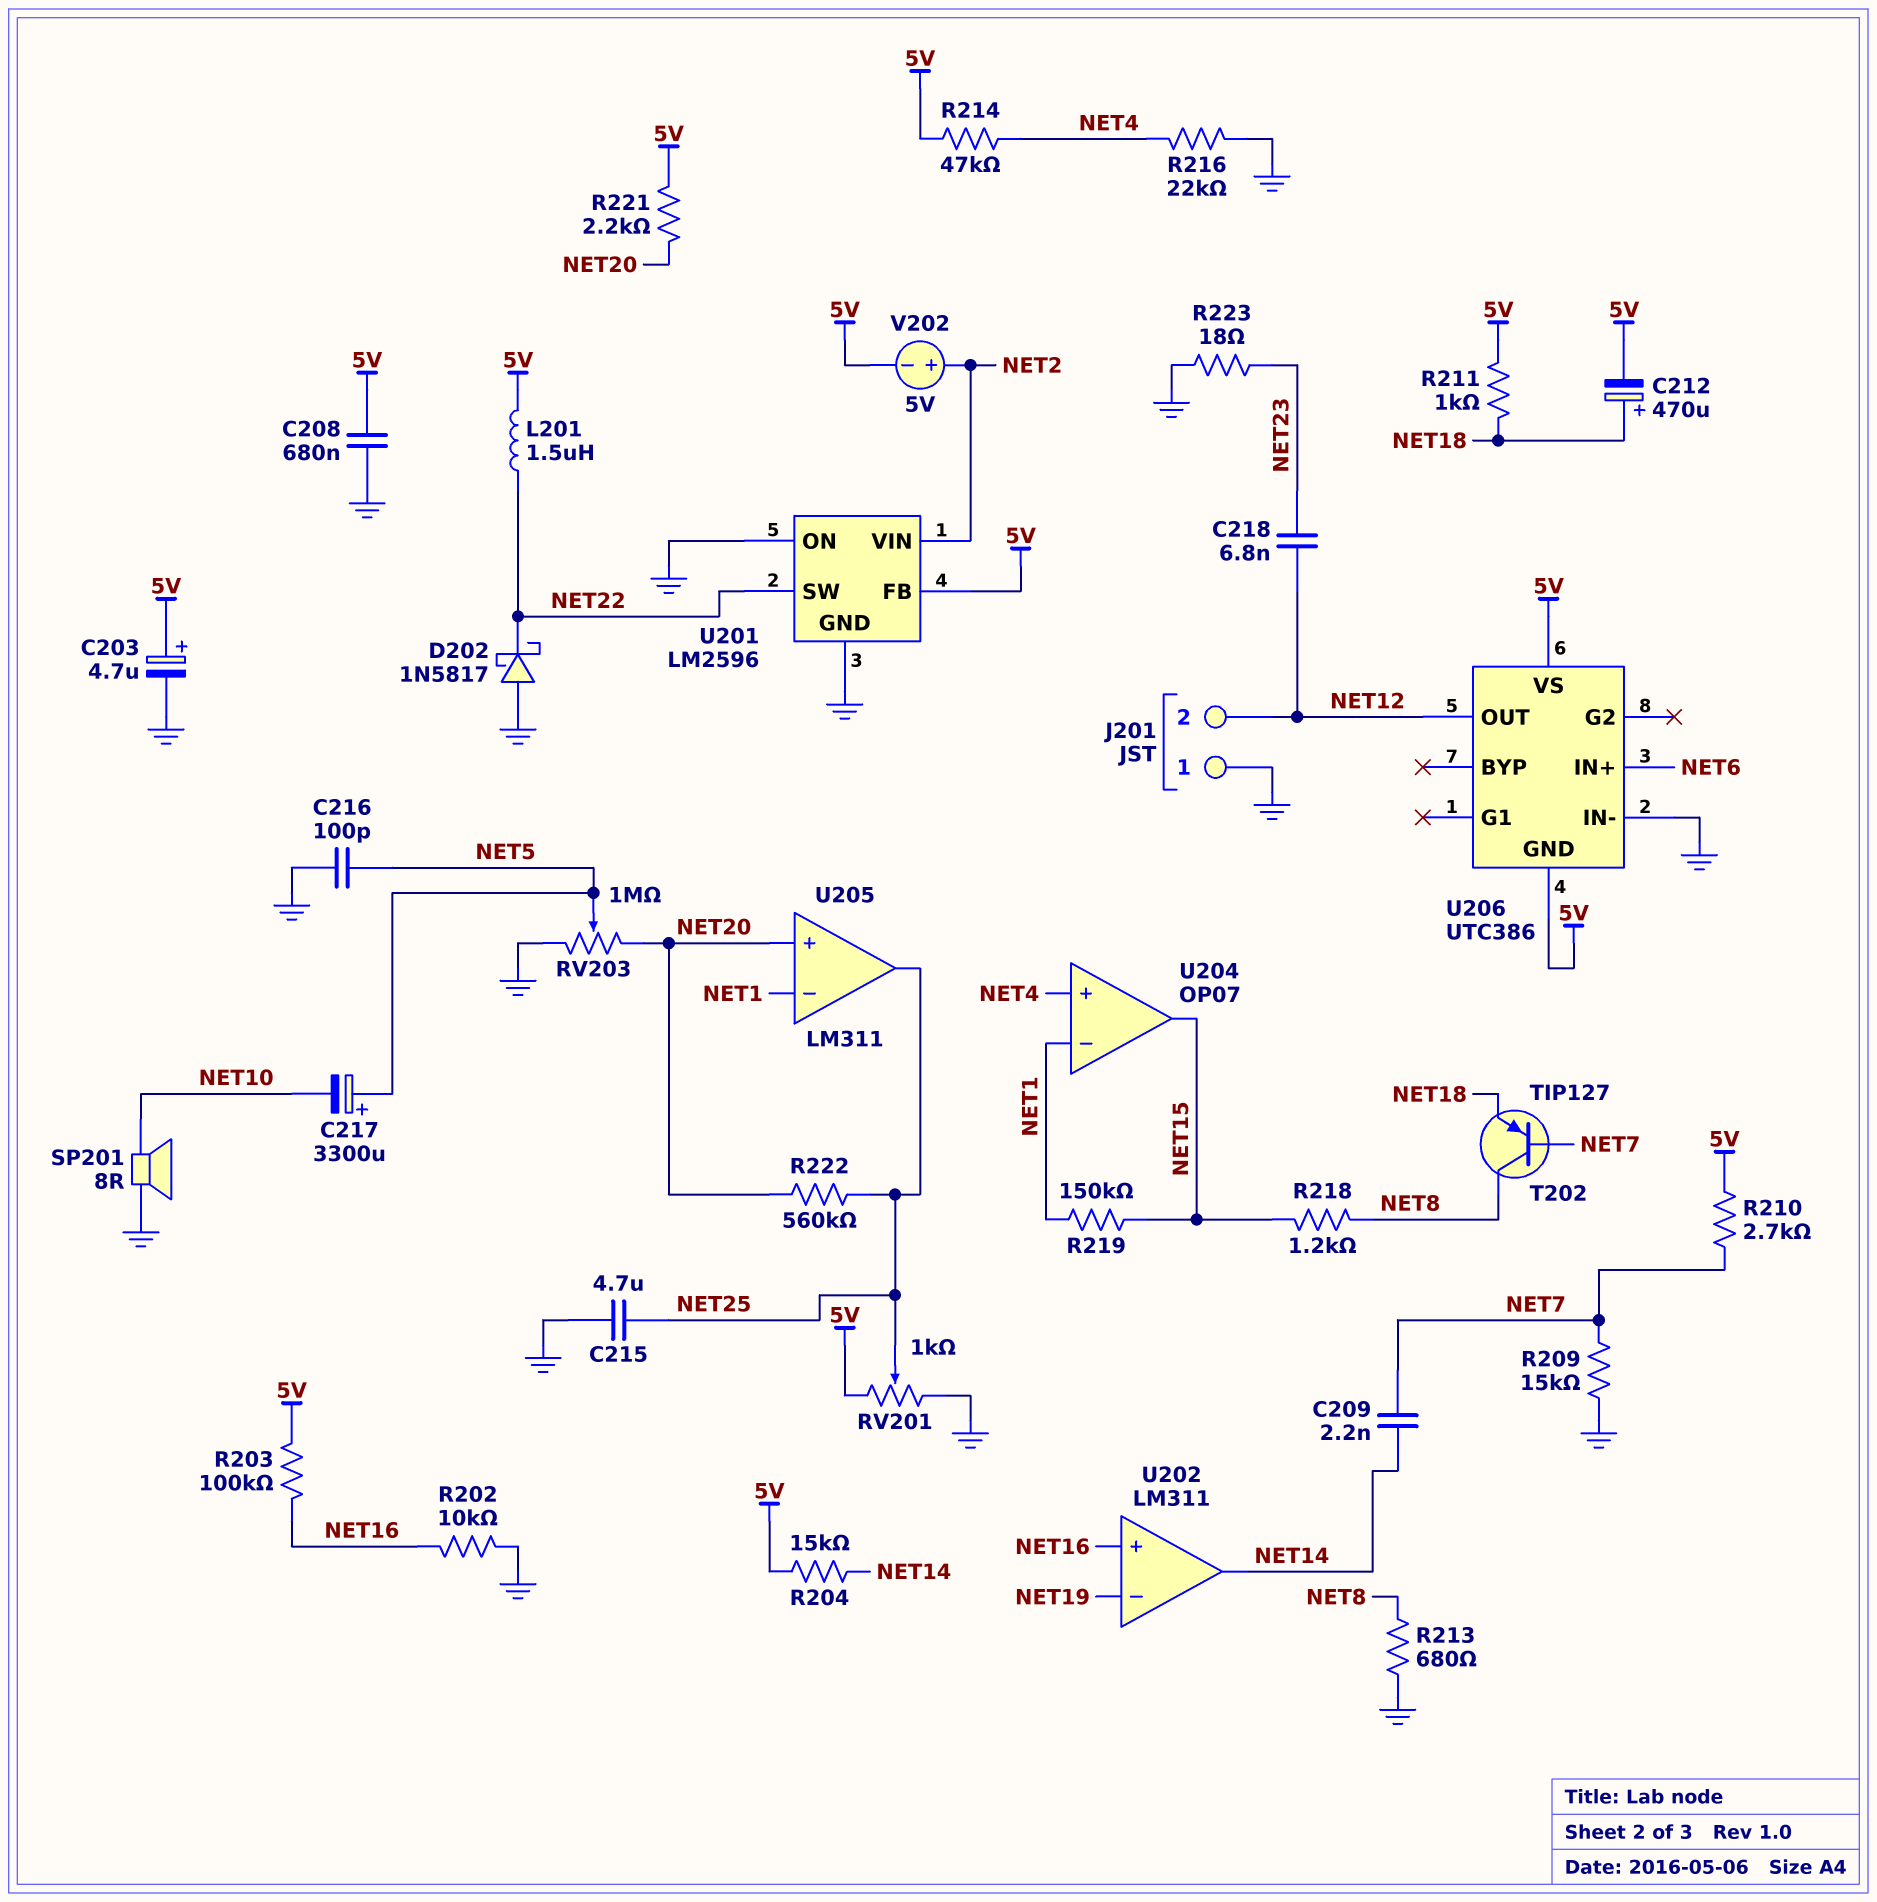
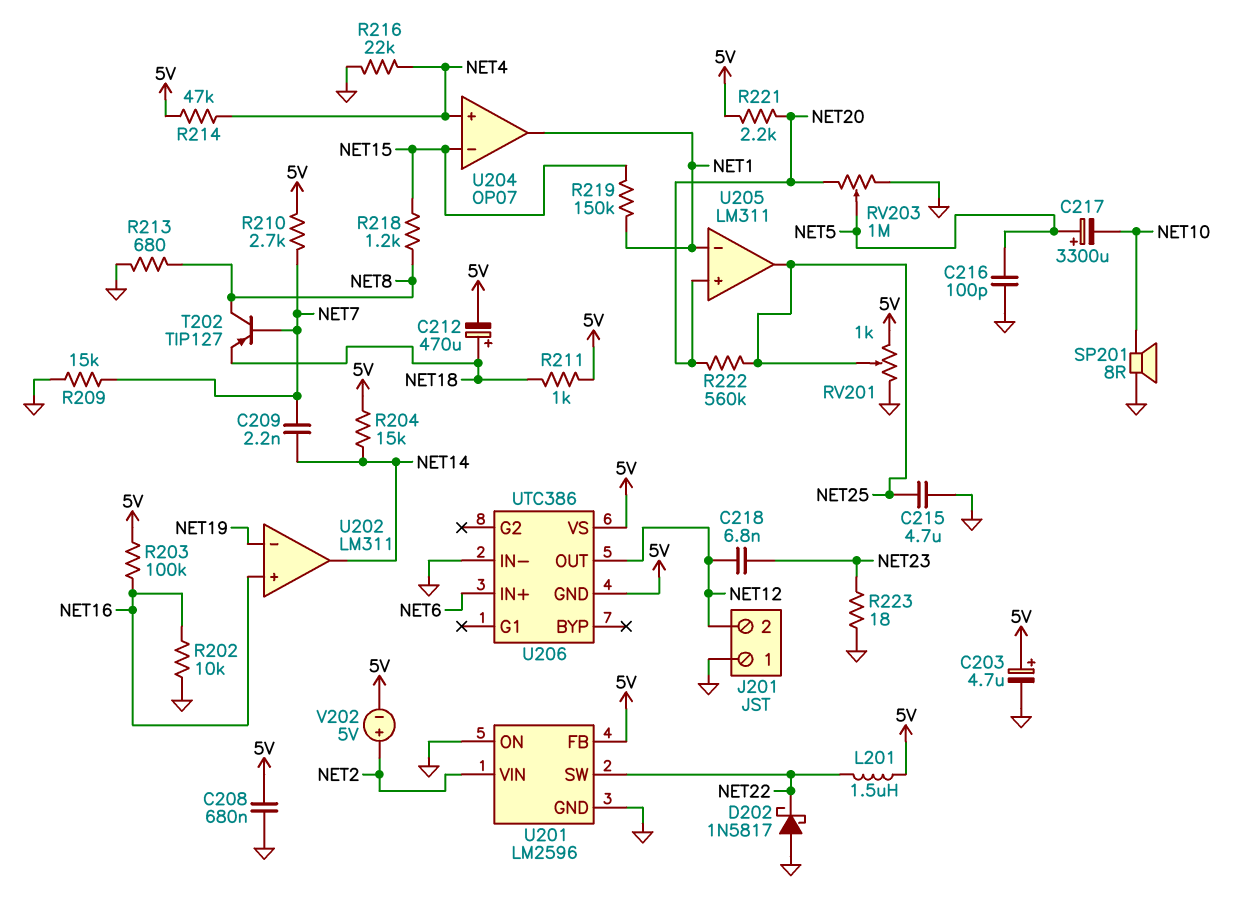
U204 pin in-: NET1 -> NET15
U204 pin out: NET15 -> NET1

